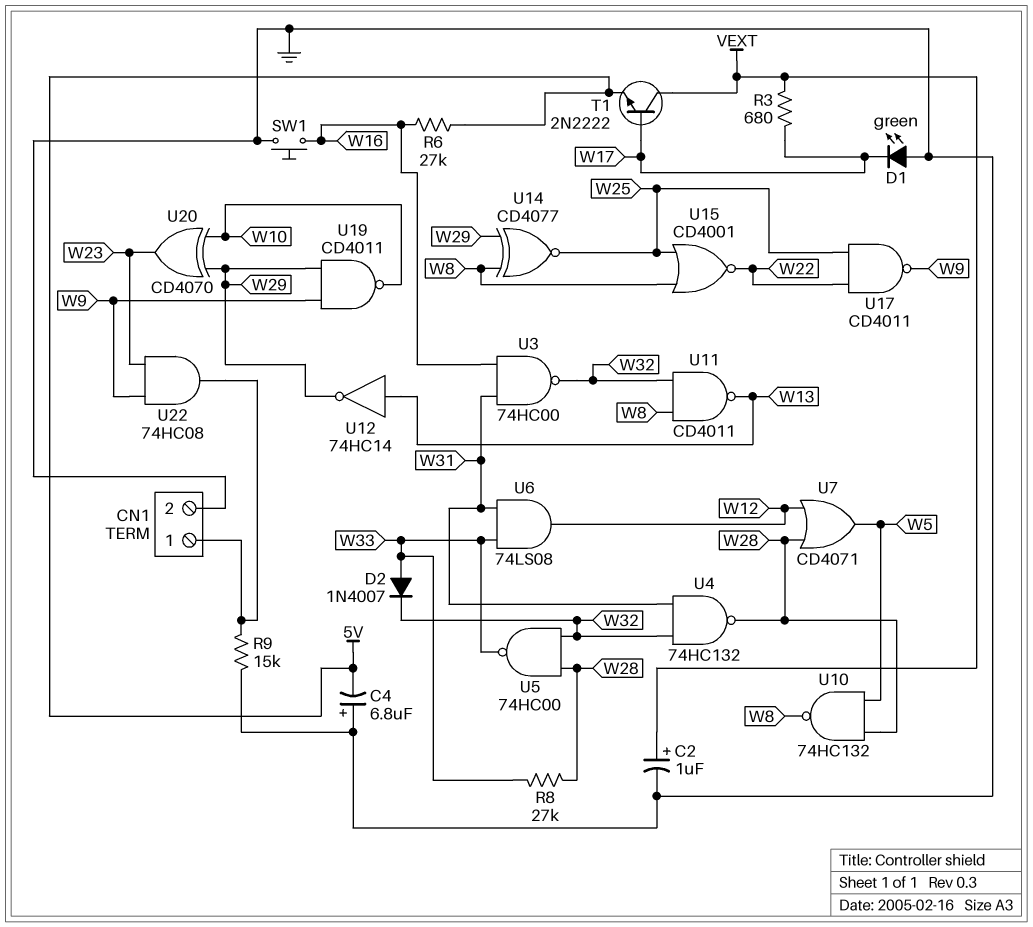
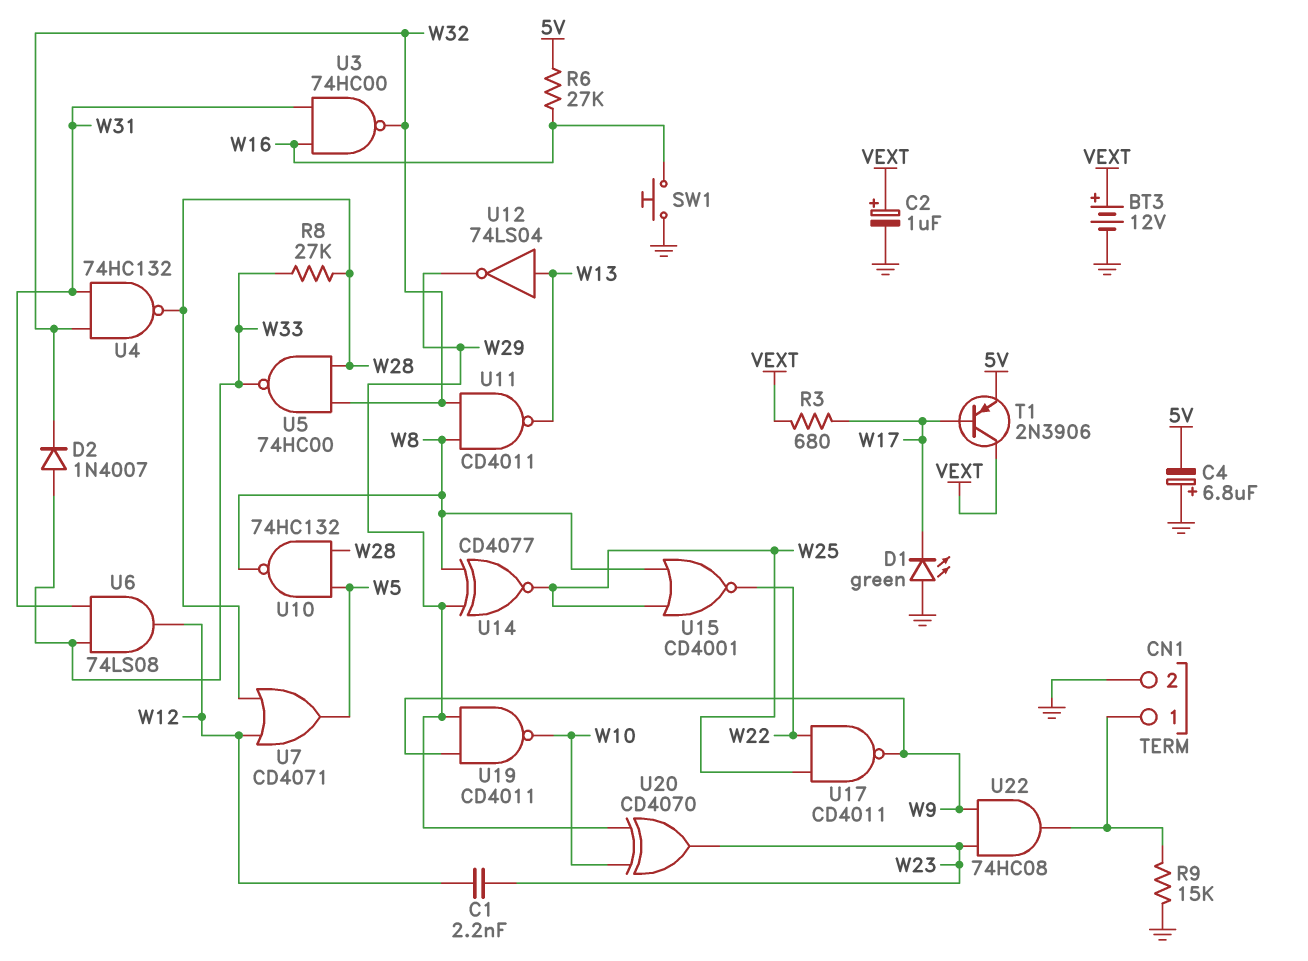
BT3: none -> 12V (plus VEXT, minus GND)
C1: none -> 2.2nF (W12, W23)
T1: NPN 2N2222 (B W17, C VEXT, E 5V) -> PNP 2N3906 (B W17, C VEXT, E 5V)
U12: NOT 74HC14 (in W13, out W29) -> NOT 74LS04 (in W13, out W29)

